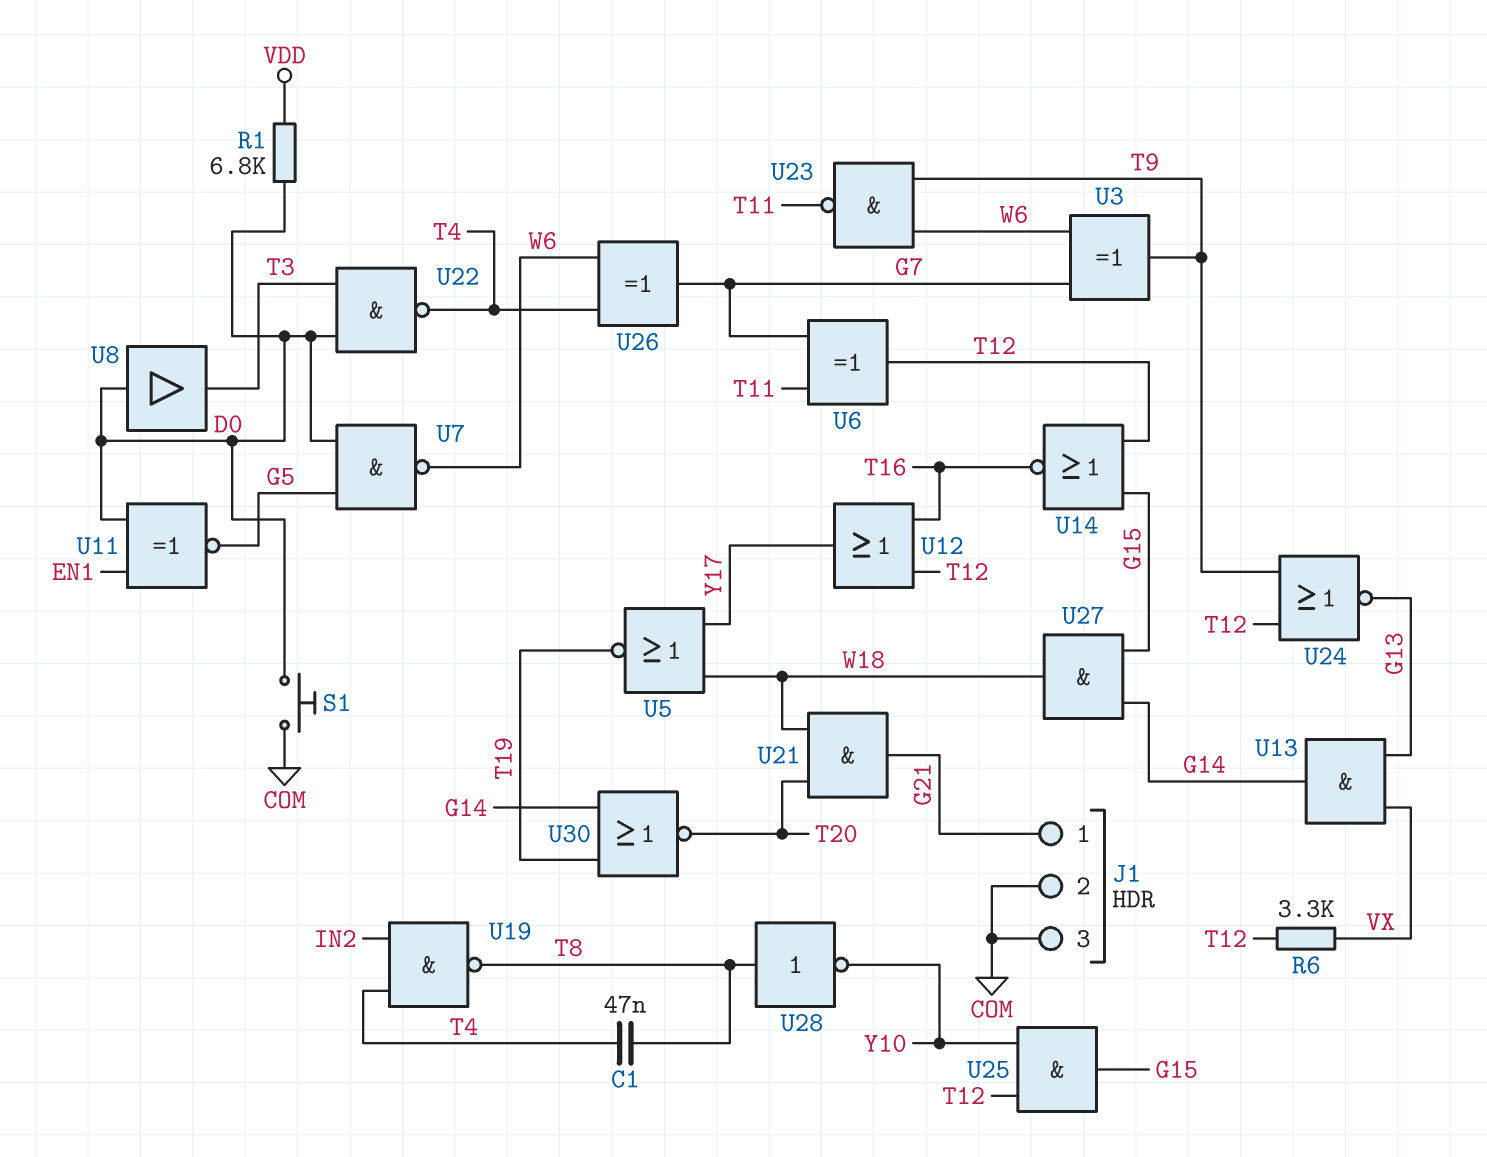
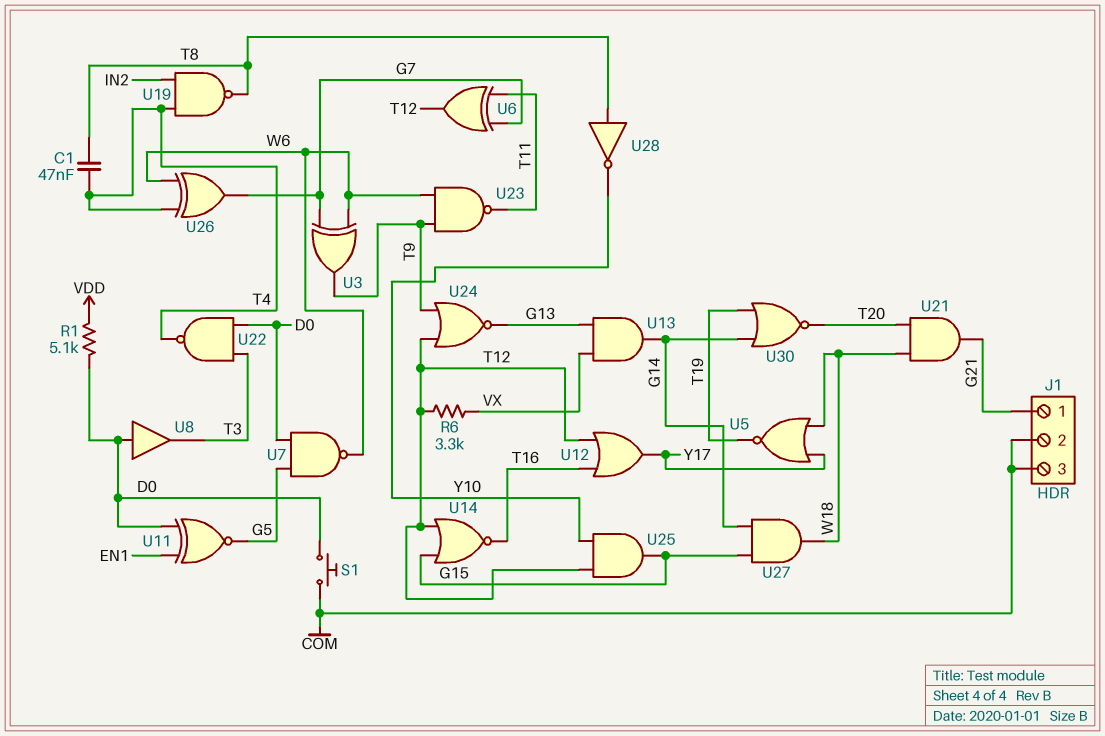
R1: 6.8k (D0, VDD) -> 5.1k (D0, VDD)

